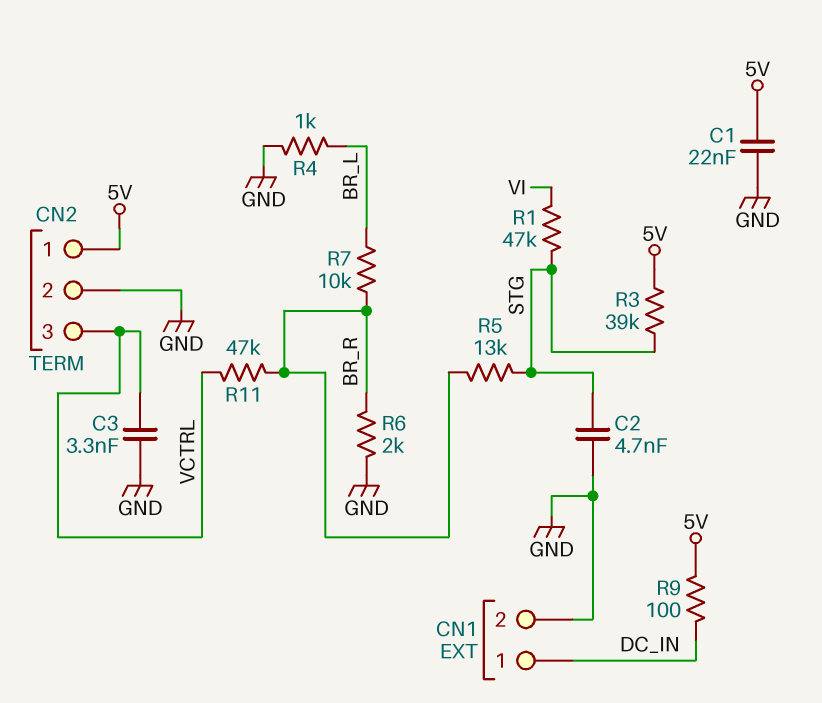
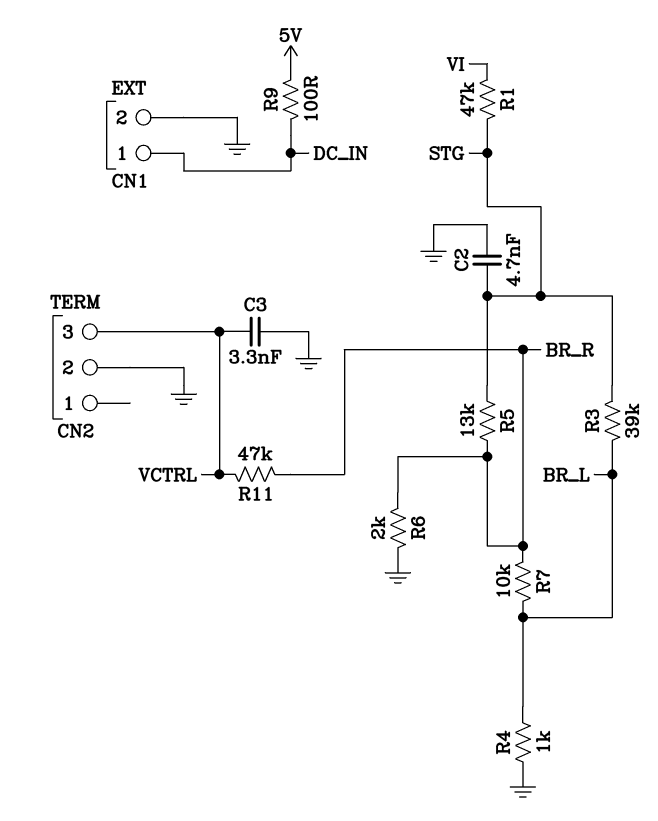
C1: 22nF (5V, GND) -> none
CN2 pin 1: 5V -> none
R3: 39k (5V, STG) -> 39k (BR_L, STG)

